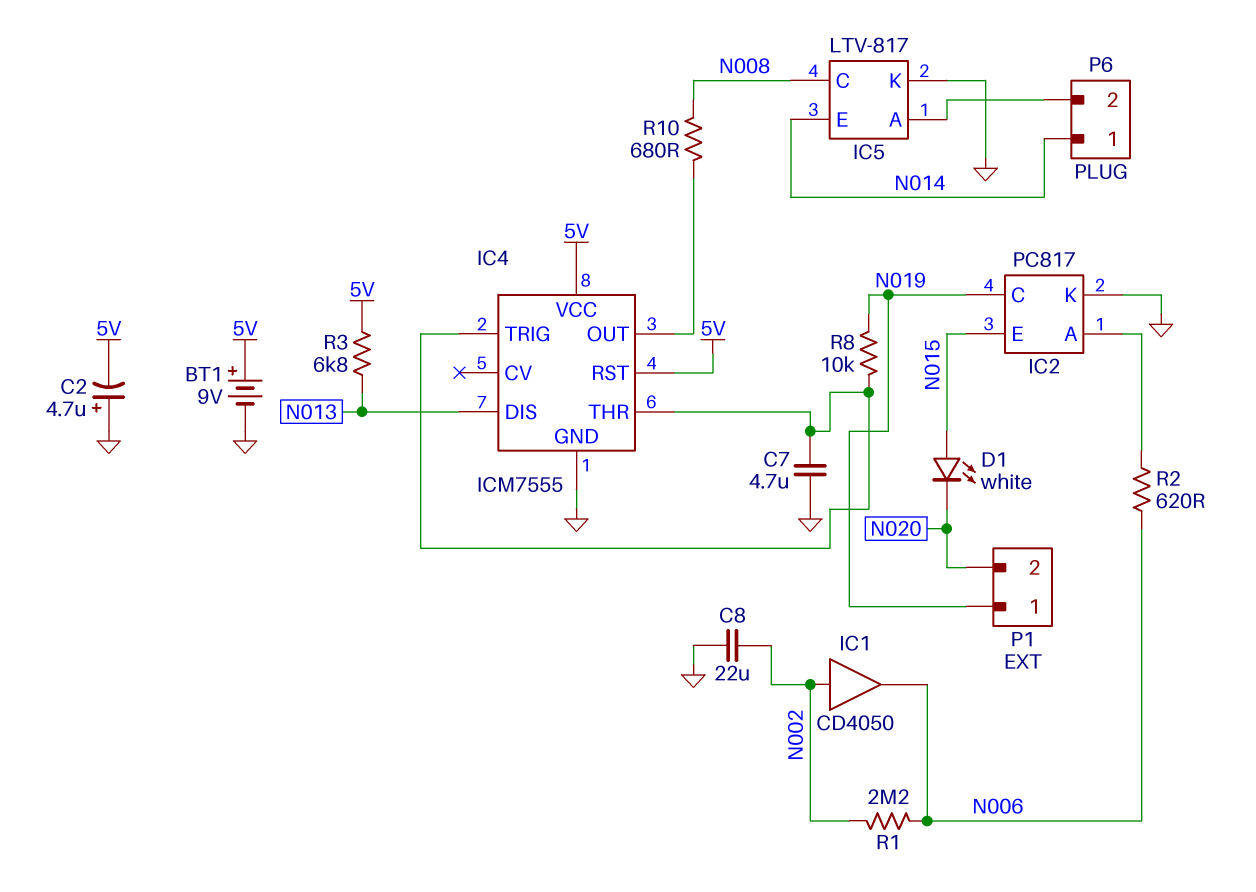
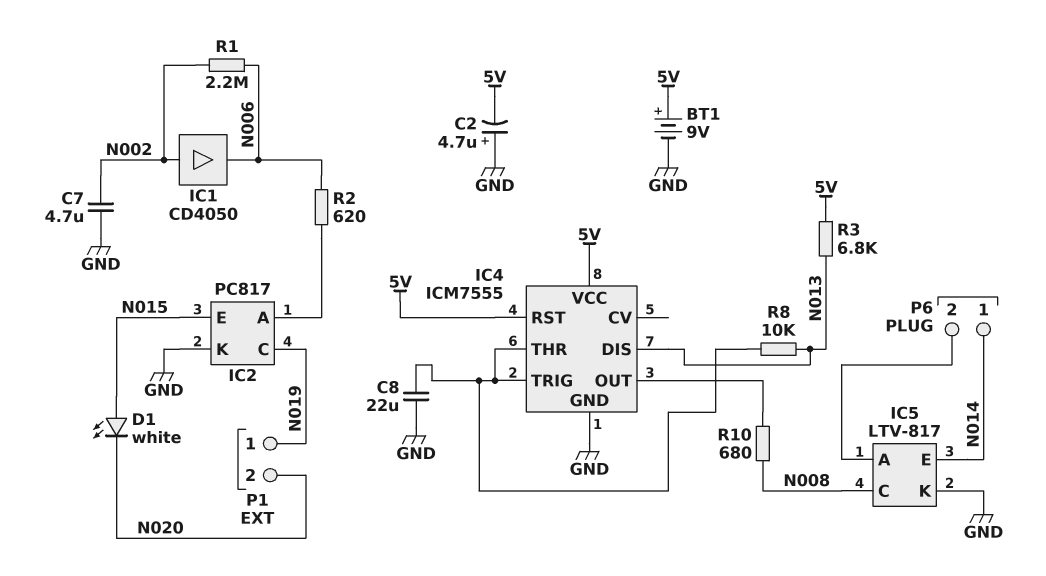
C7: 4.7uF (GND, IC4/THR) -> 4.7uF (GND, N002)
C8: 22uF (GND, N002) -> 22uF (GND, IC4/THR)
R8: 10k (IC4/THR, N019) -> 10k (IC4/THR, N013)

